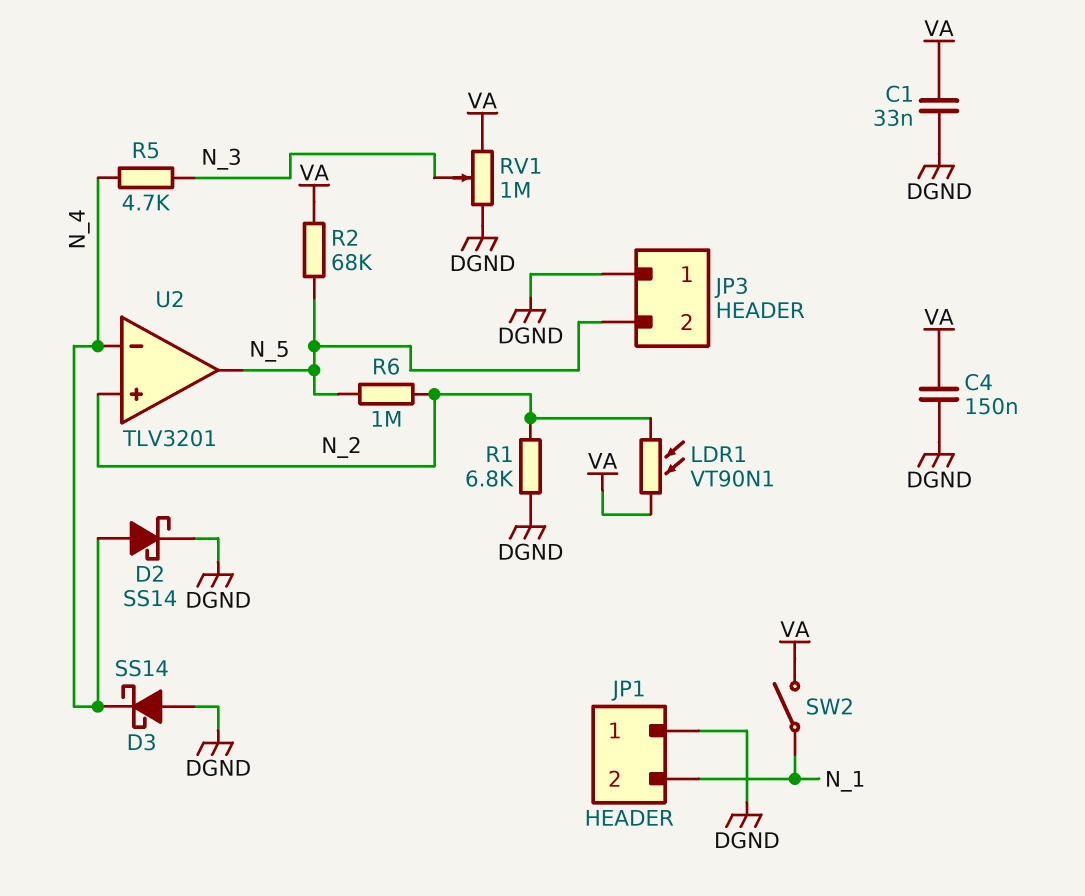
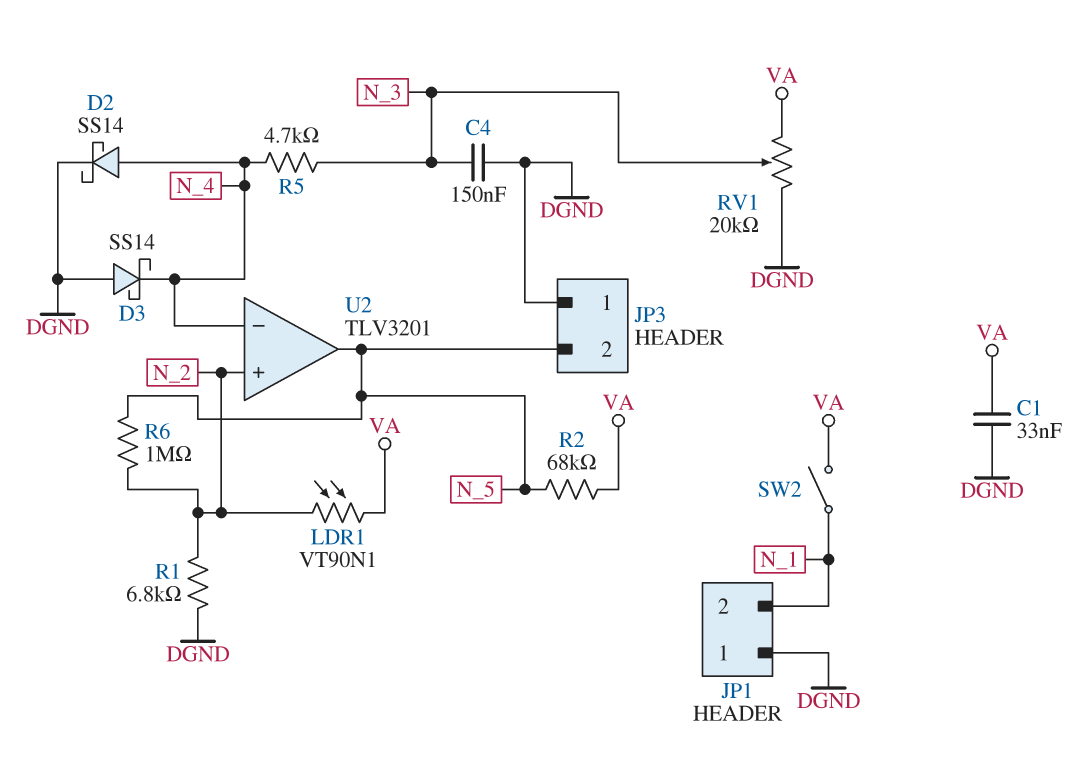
C4: 150nF (DGND, VA) -> 150nF (DGND, N_3)
RV1: 1M (DGND, VA, wiper N_3) -> 20k (DGND, VA, wiper N_3)

